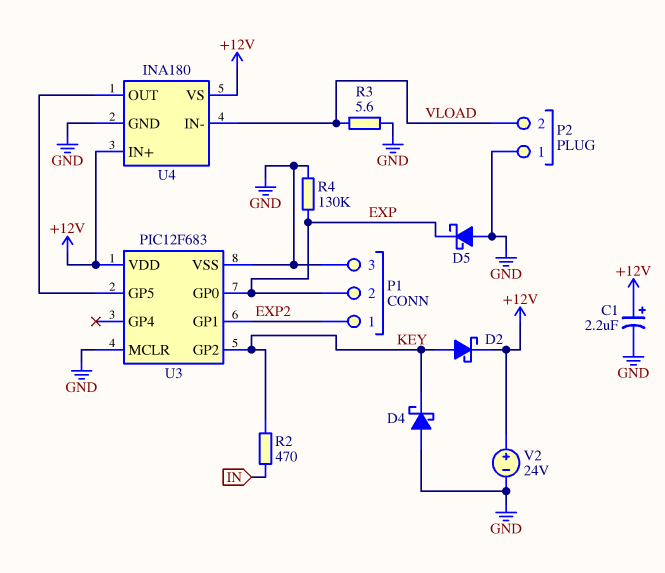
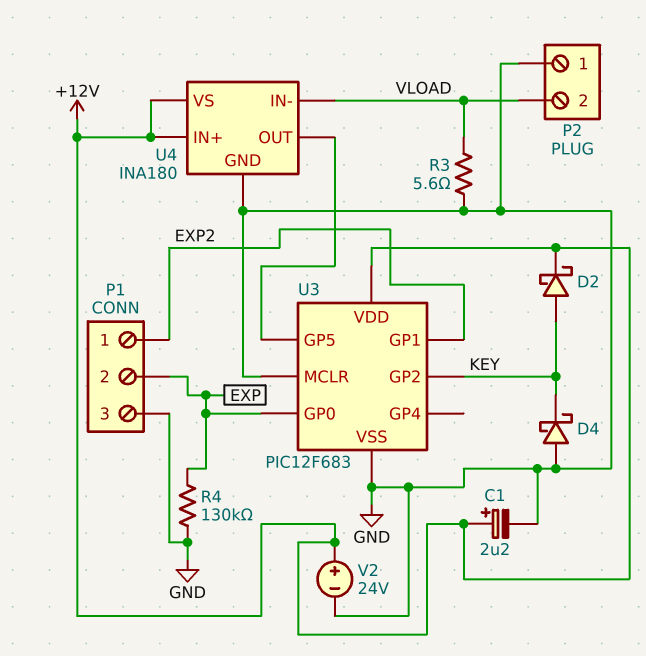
D5: schottky (A GND, K EXP) -> none
R2: 470 (IN, KEY) -> none

